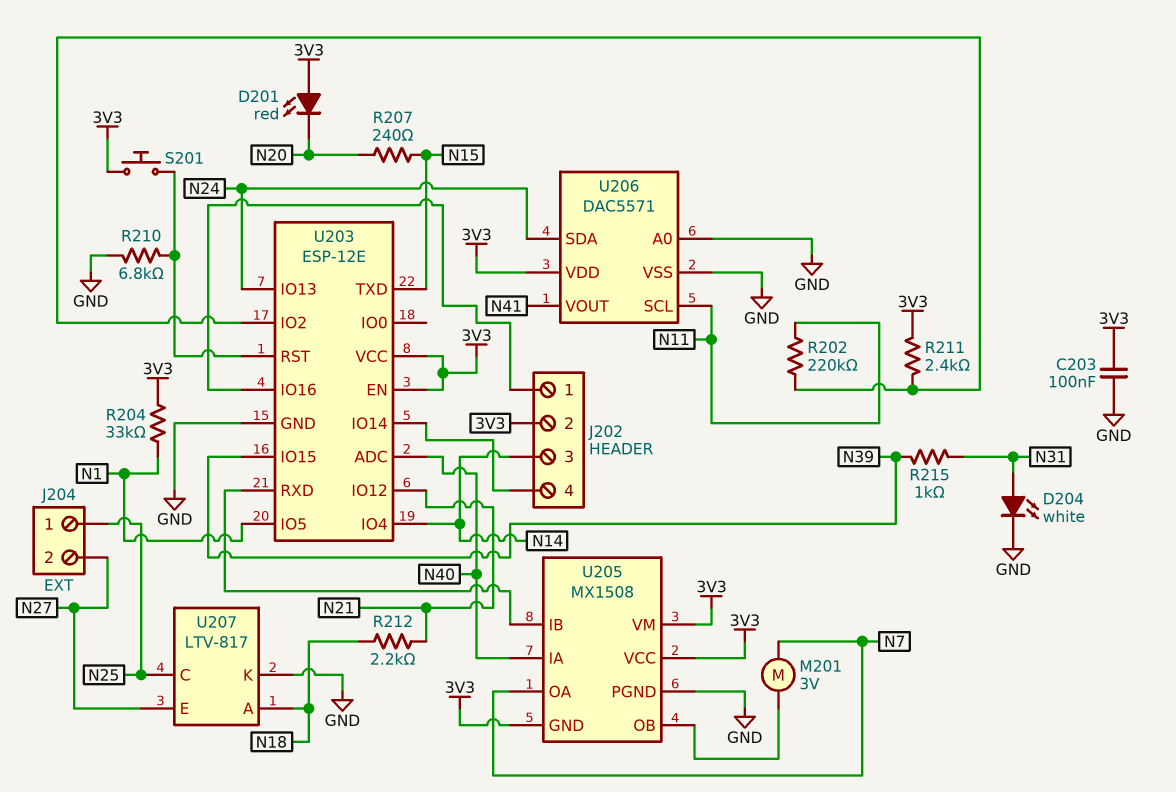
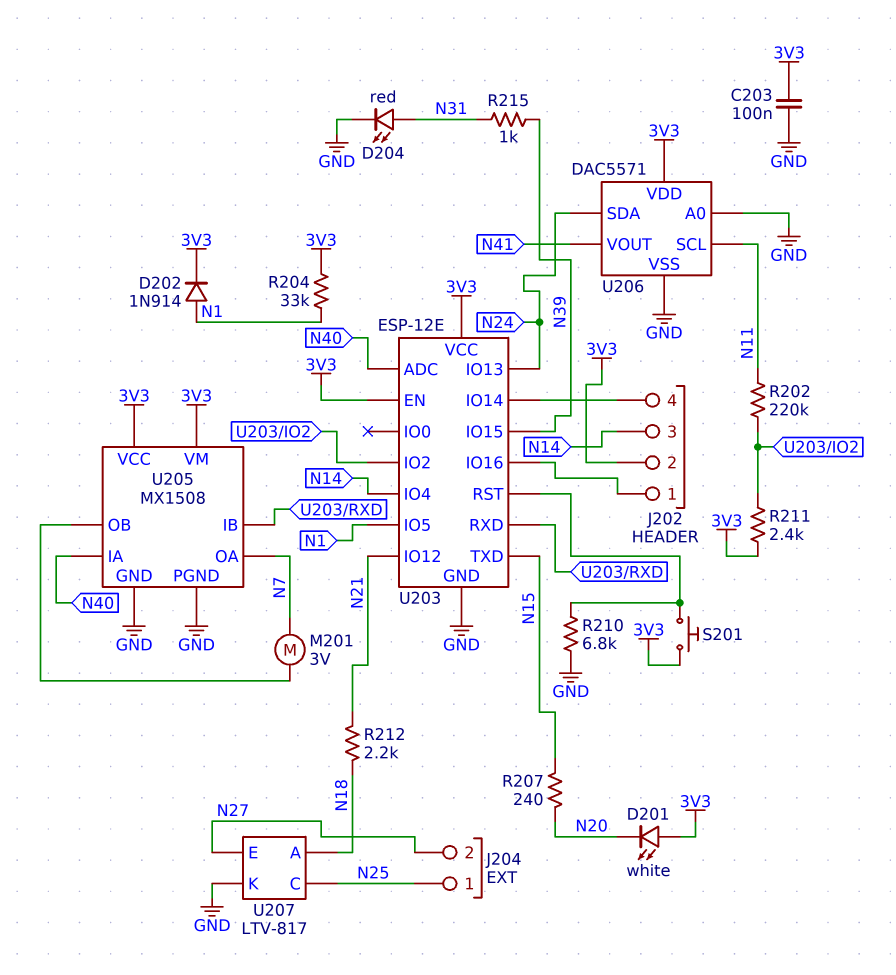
D201: LED red (A 3V3, K N20) -> LED white (A 3V3, K N20)
D202: none -> diode 1N914 (A N1, K 3V3)
D204: LED white (A N31, K GND) -> LED red (A N31, K GND)
U205 pin GND: 3V3 -> GND

